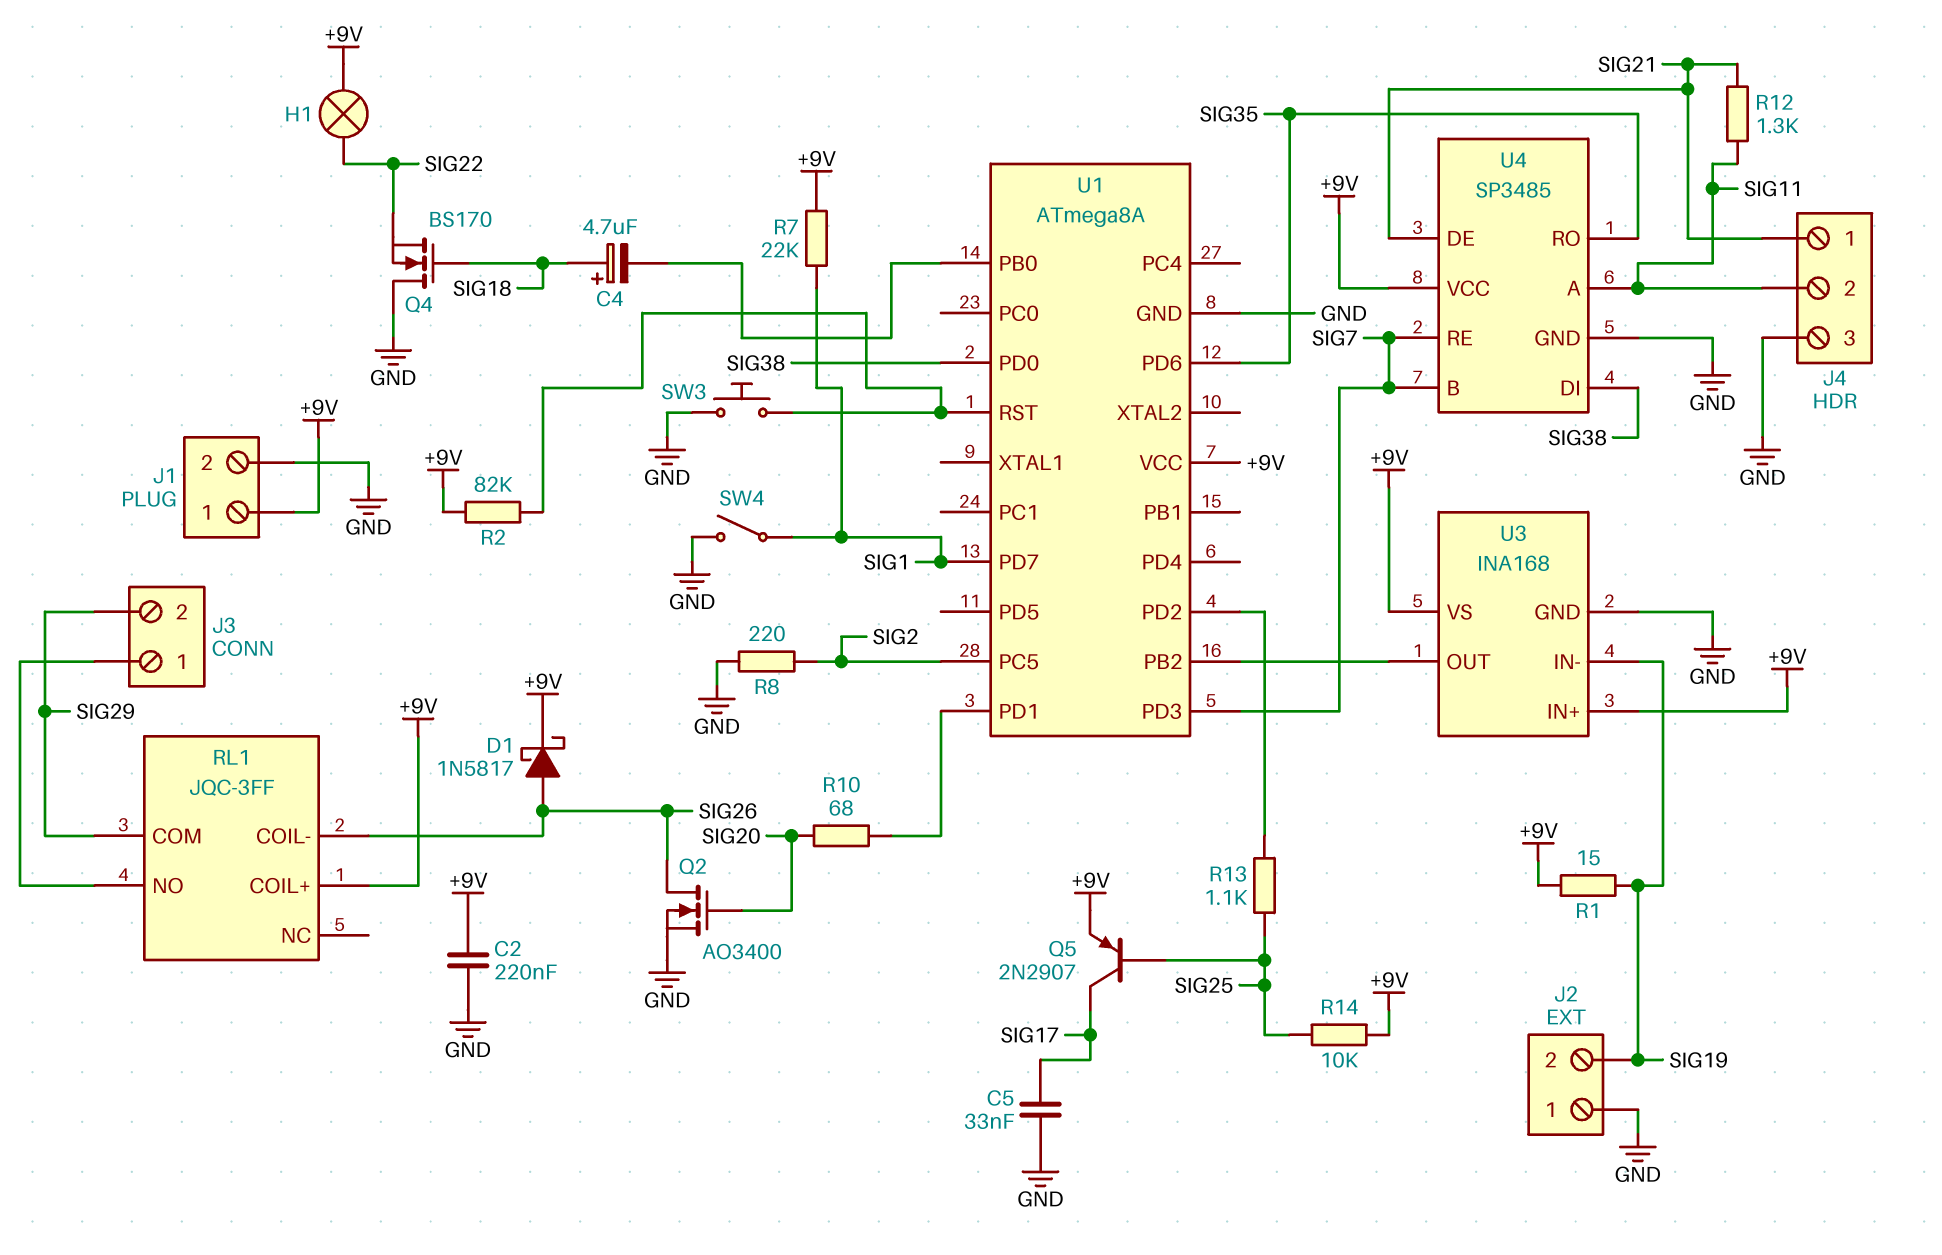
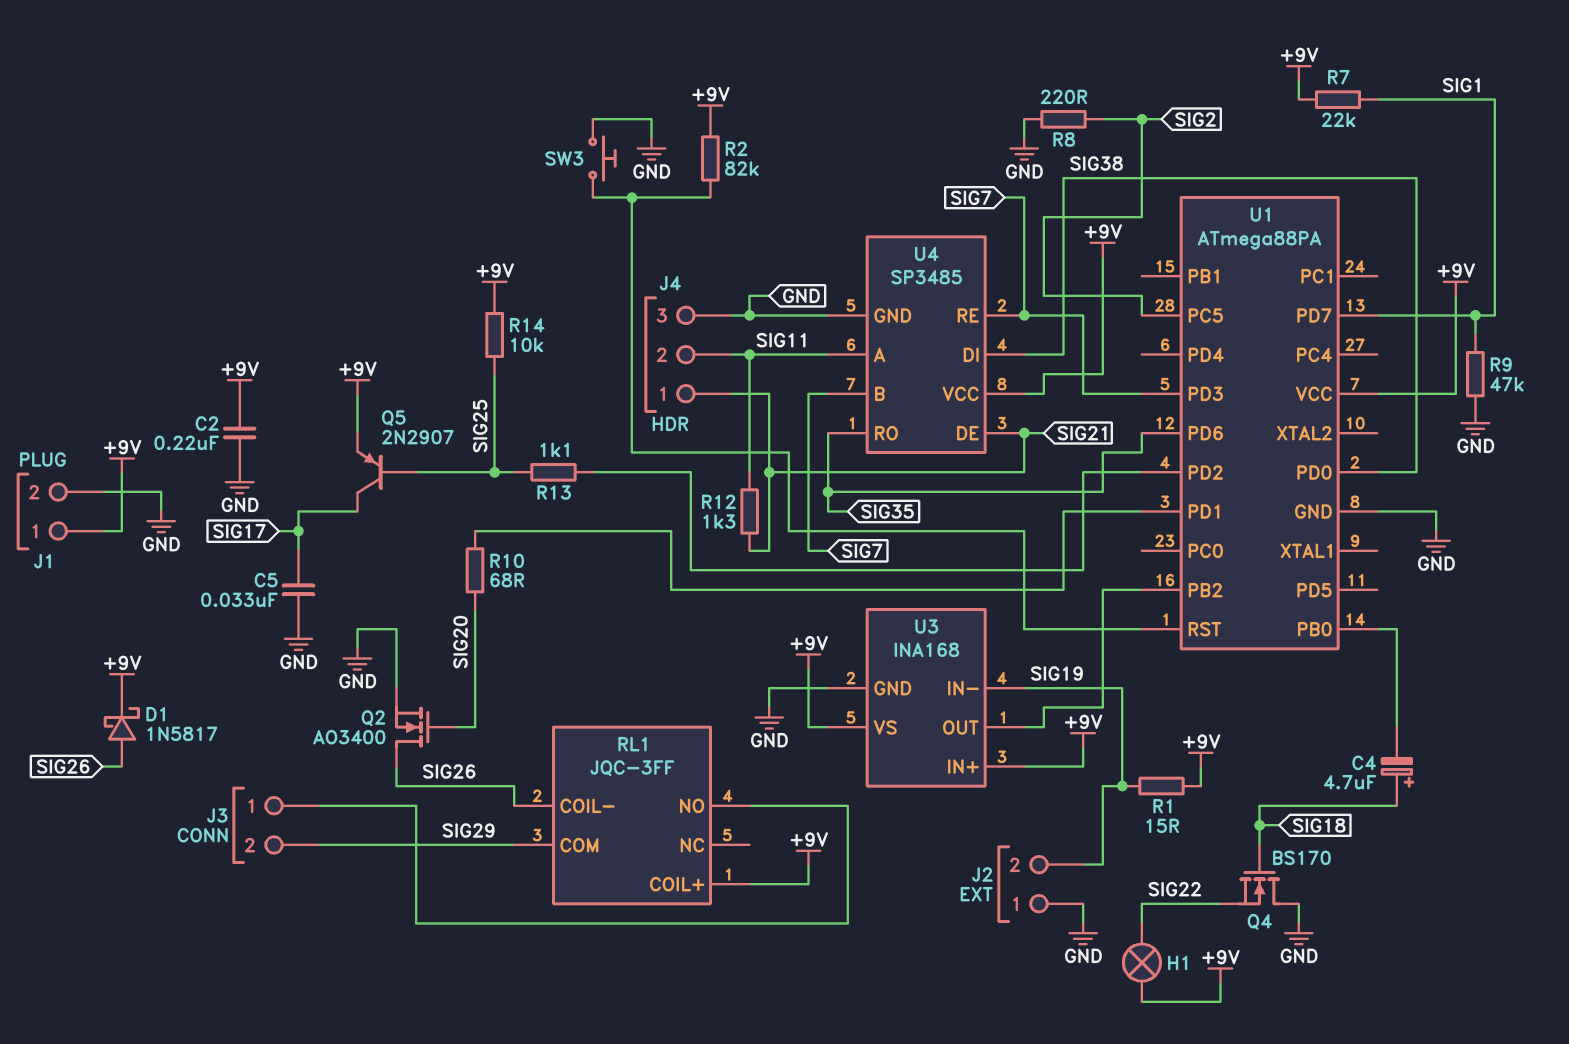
R9: none -> 47k (GND, SIG1)
SW4: switch (GND, SIG1) -> none
U1: ATmega8A -> ATmega88PA

